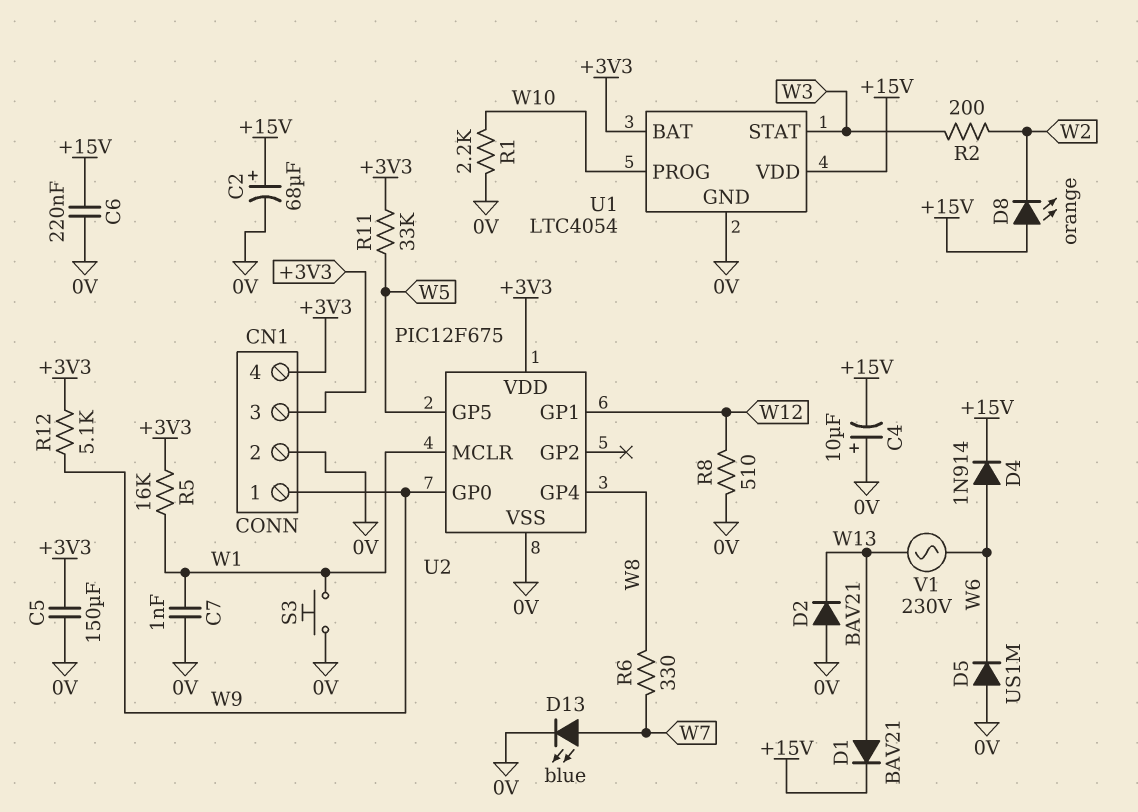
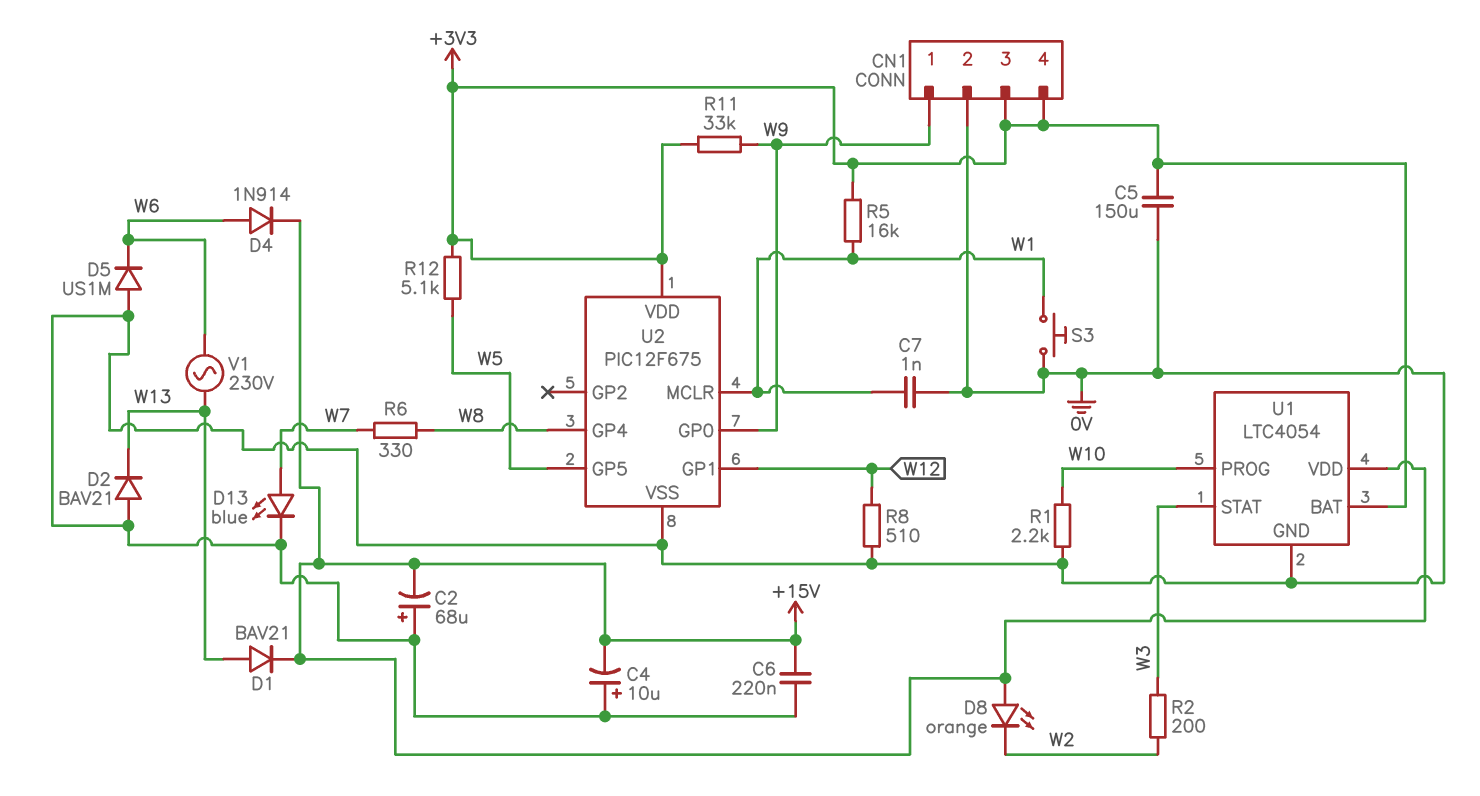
C2: 68uF (plus +15V, minus 0V) -> 68uF (plus 0V, minus +15V)
R11: 33k (+3V3, W5) -> 33k (+3V3, W9)
R12: 5.1k (+3V3, W9) -> 5.1k (+3V3, W5)

